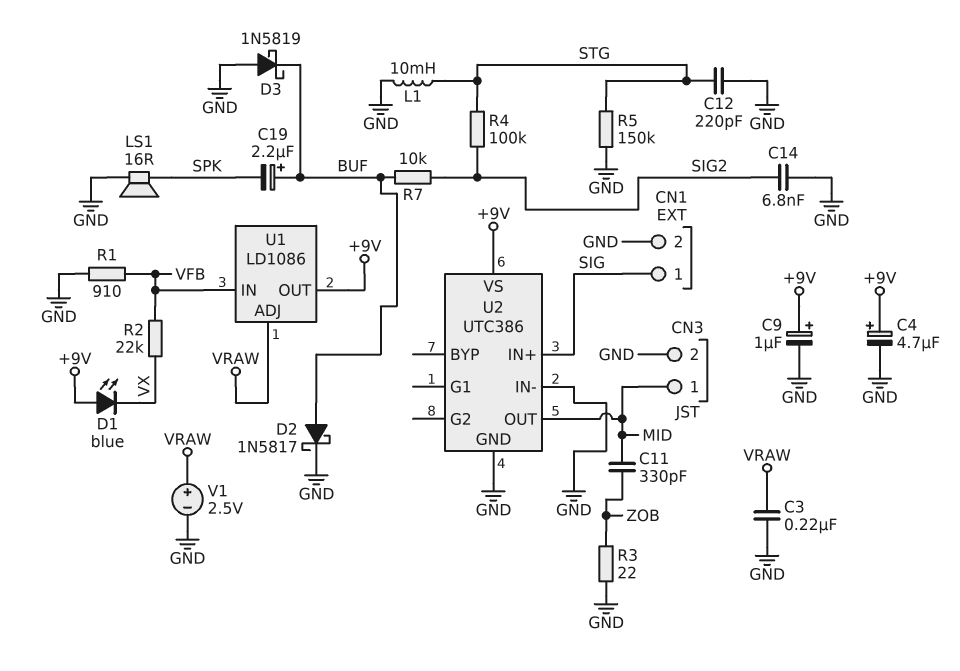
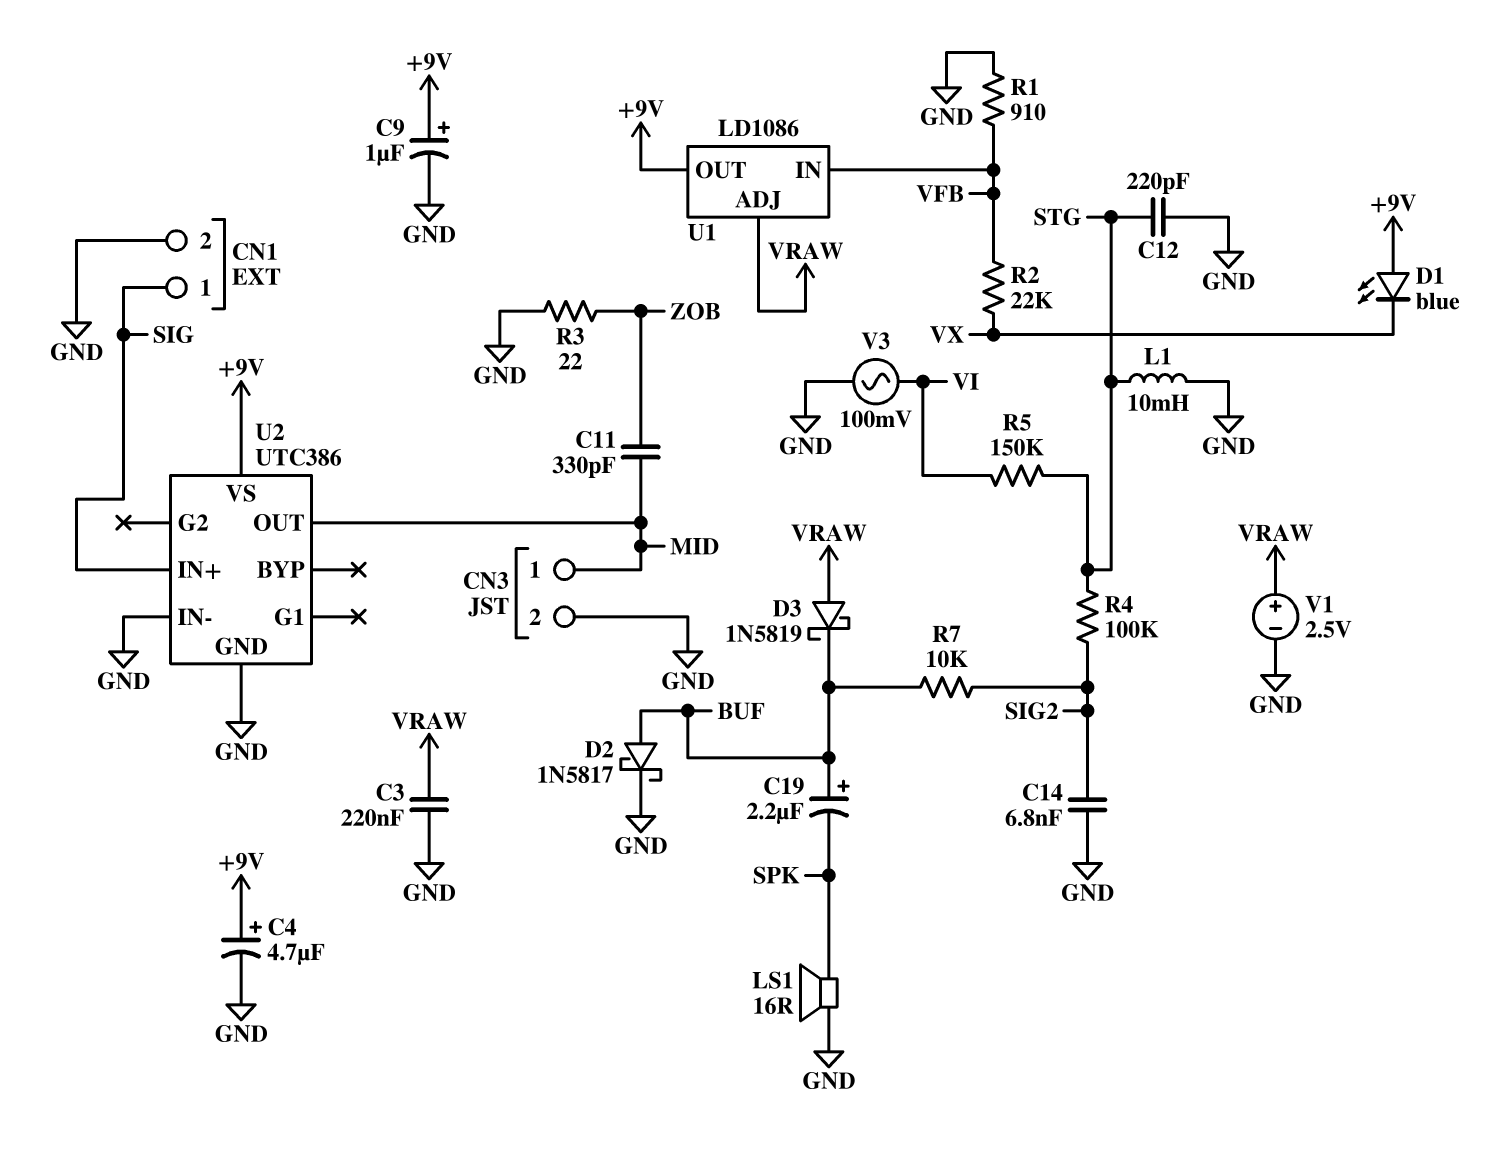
D3: schottky 1N5819 (A GND, K BUF) -> schottky 1N5819 (A VRAW, K BUF)
R5: 150k (GND, STG) -> 150k (STG, VI)
V3: none -> AC 100mV (GND, VI)

